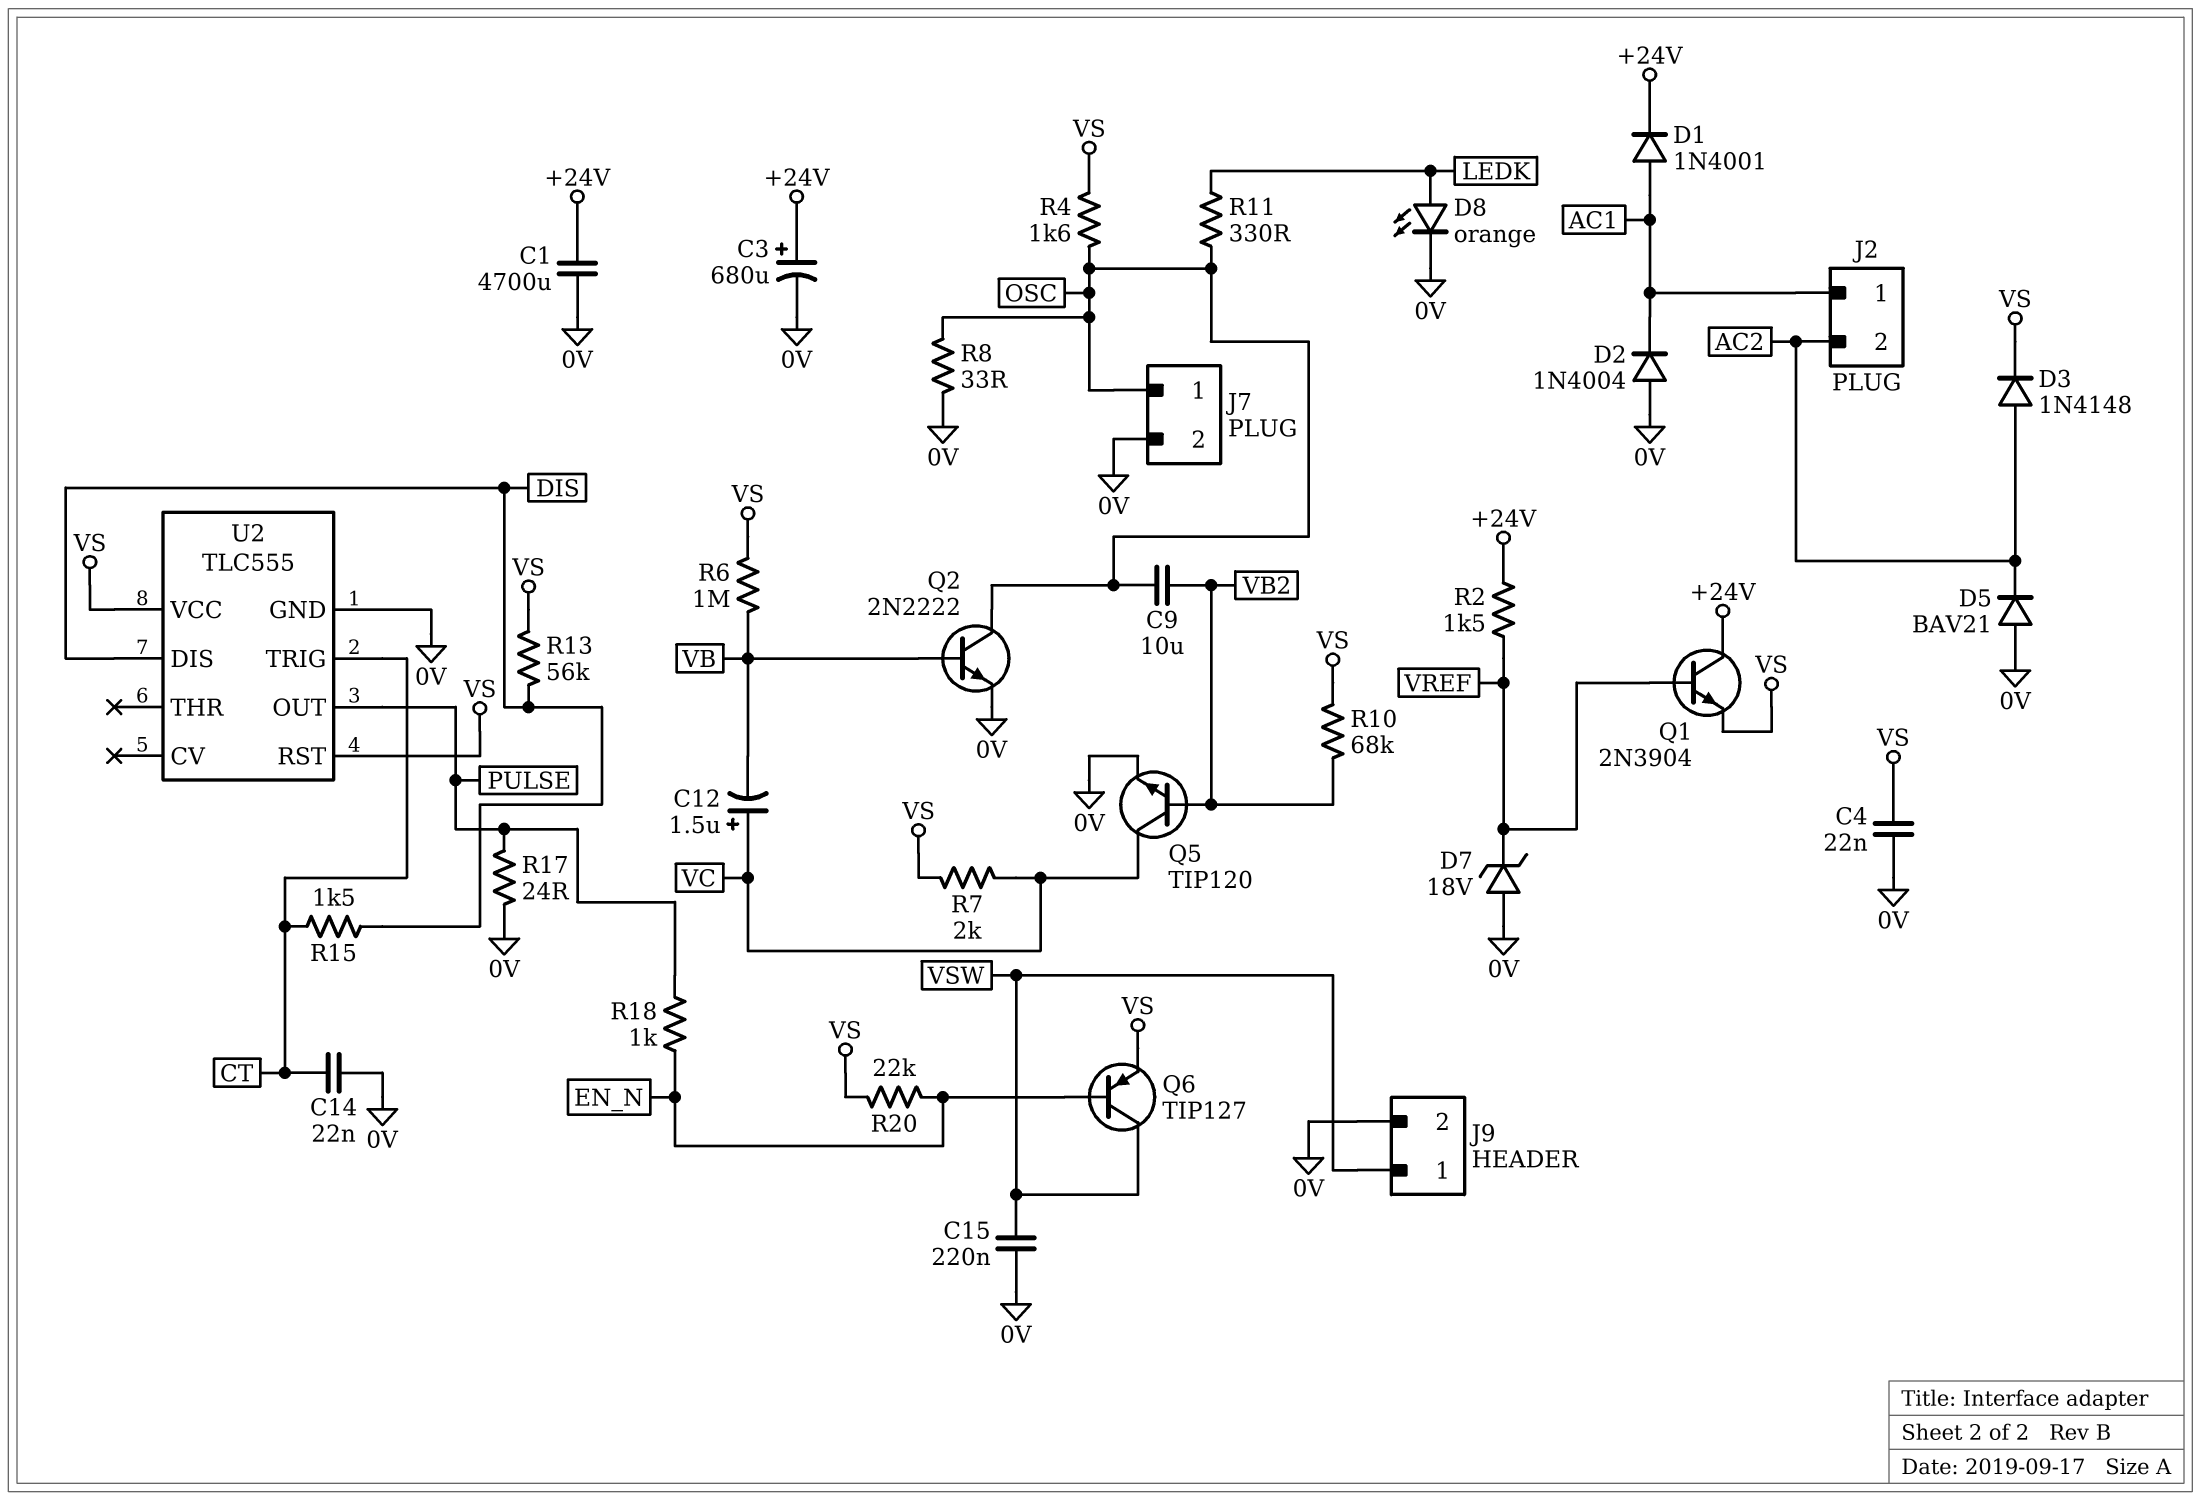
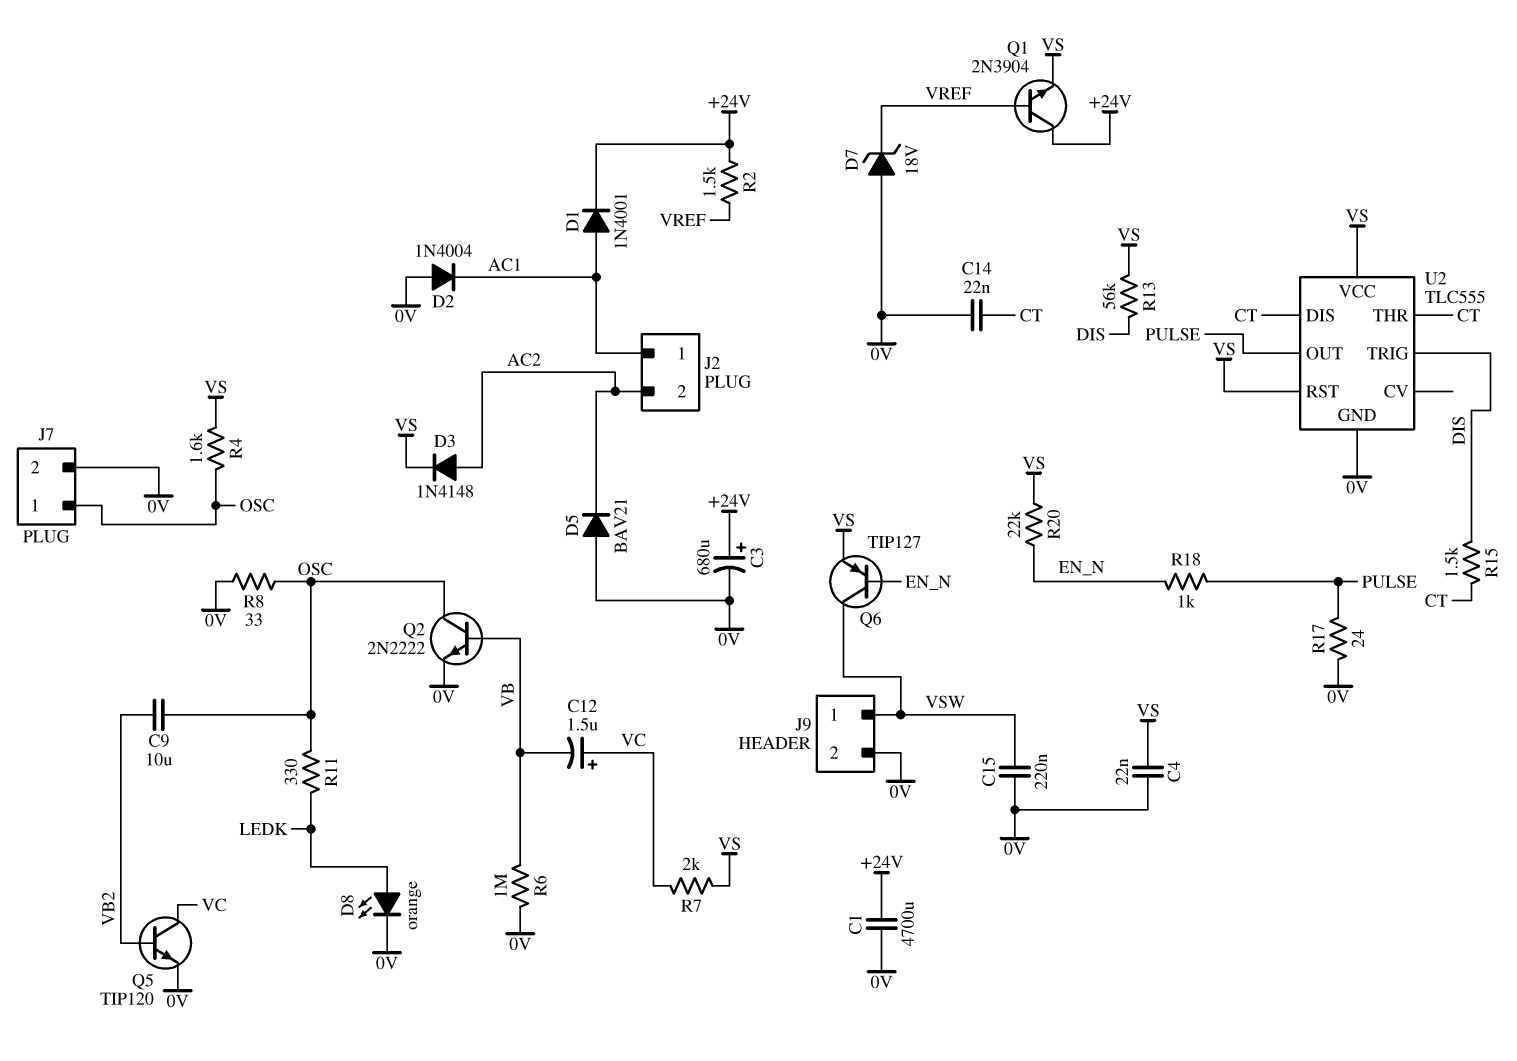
R6: 1M (VB, VS) -> 1M (0V, VB)
R10: 68k (VB2, VS) -> none
U2 pin DIS: DIS -> CT
U2 pin THR: none -> CT
U2 pin TRIG: CT -> DIS

